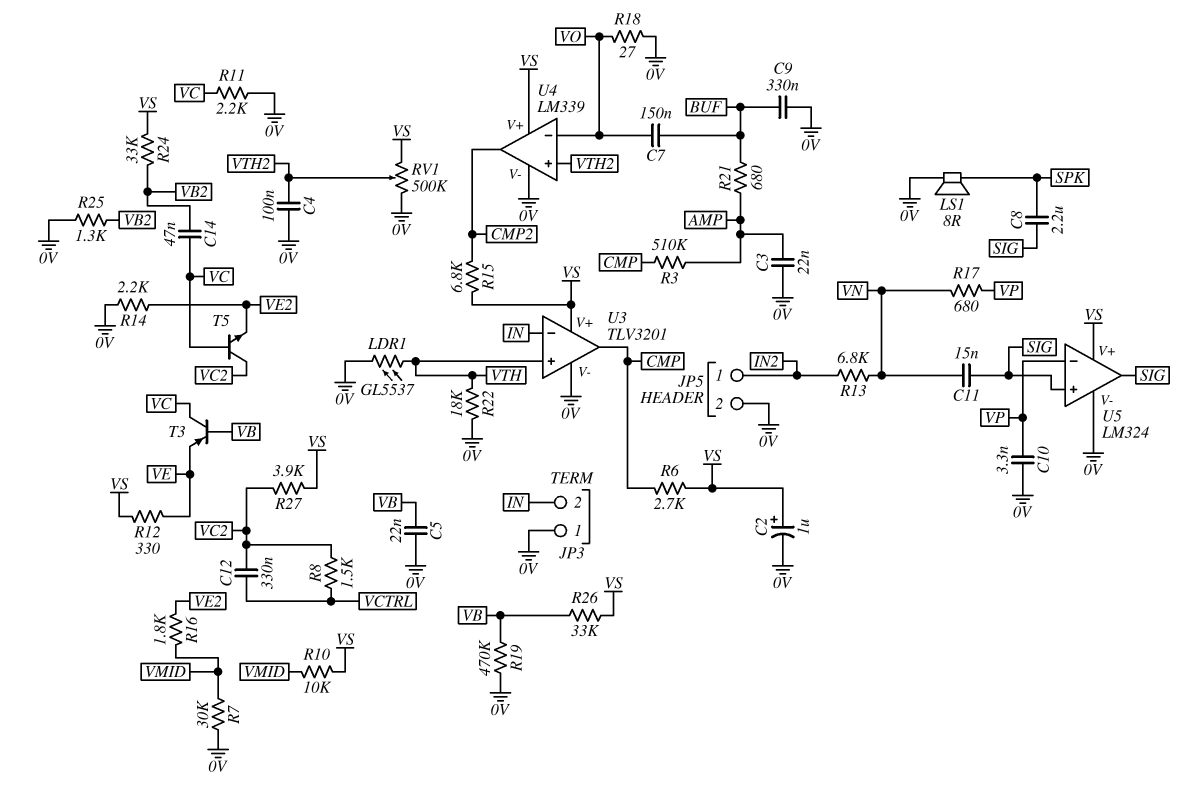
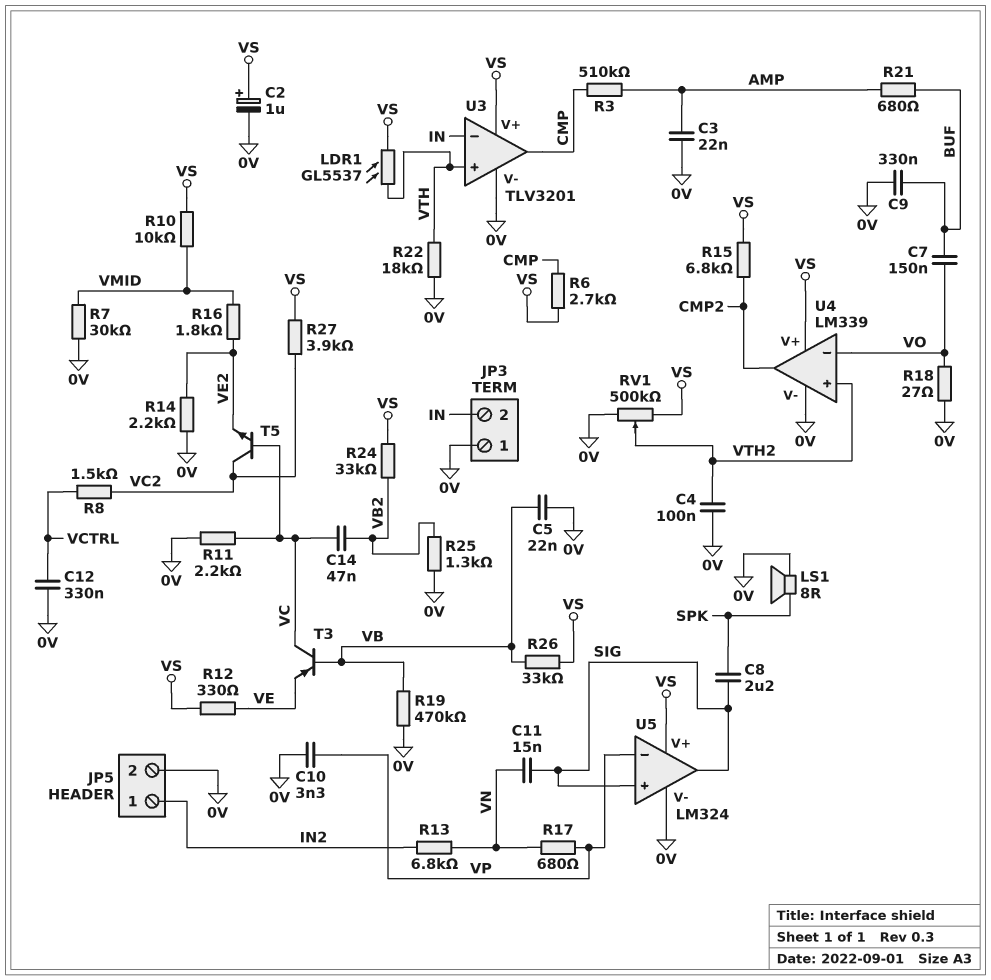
C12: 330nF (VC2, VCTRL) -> 330nF (0V, VCTRL)
LDR1: GL5537 (0V, VTH) -> GL5537 (VS, VTH)

